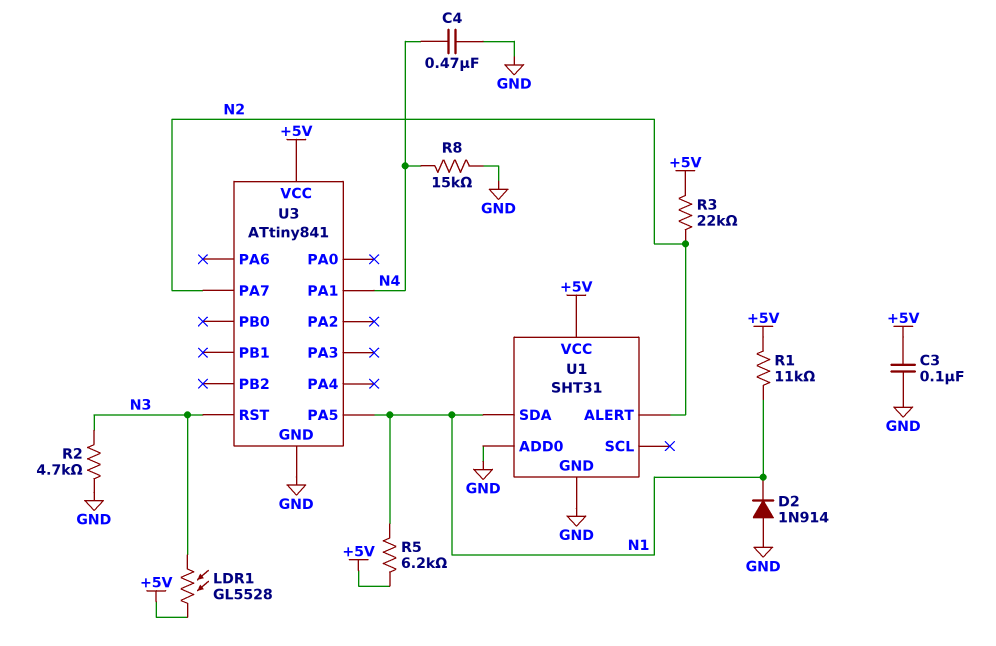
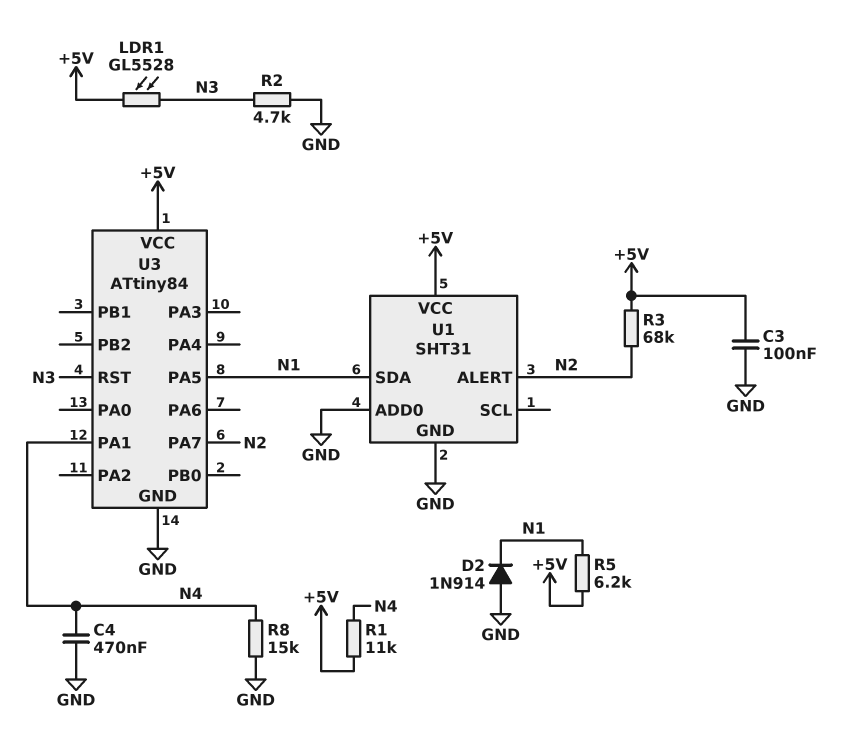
R1: 11k (+5V, N1) -> 11k (+5V, N4)
R3: 22k (+5V, N2) -> 68k (+5V, N2)
U3: ATtiny841 -> ATtiny84

